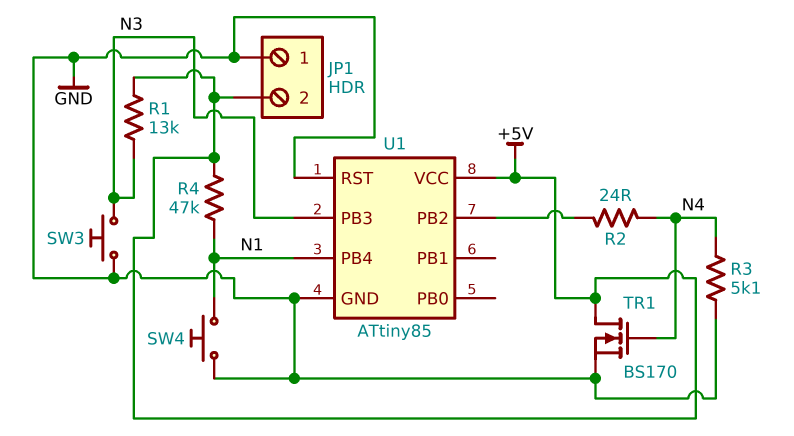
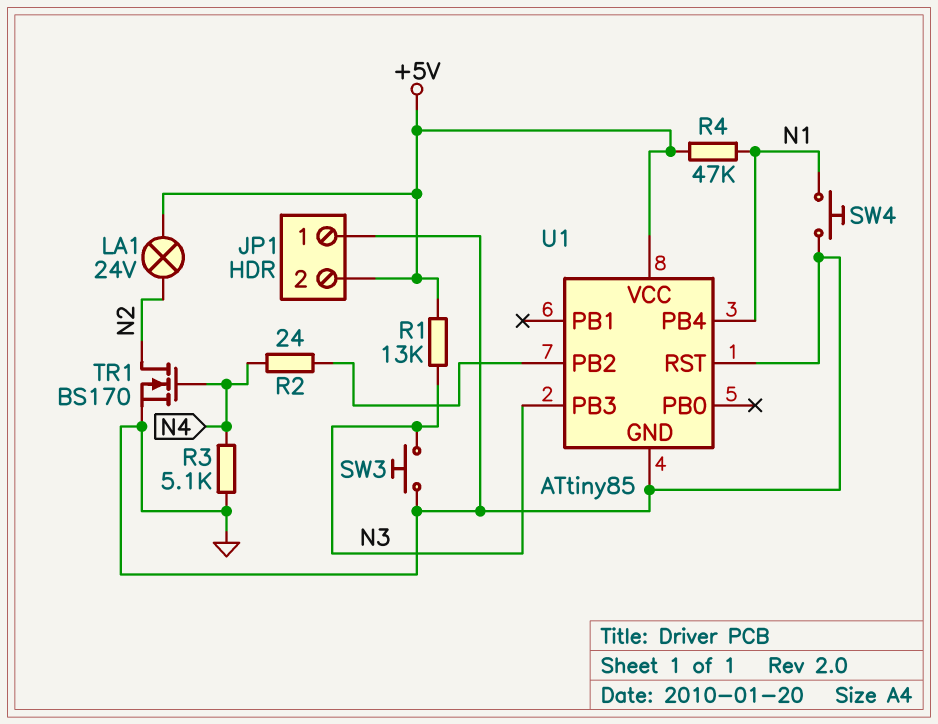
LA1: none -> lamp 24V (+5V, N2)
TR1: NMOS BS170 (G N4, D +5V, S GND) -> NMOS BS170 (G N4, D N2, S GND)

